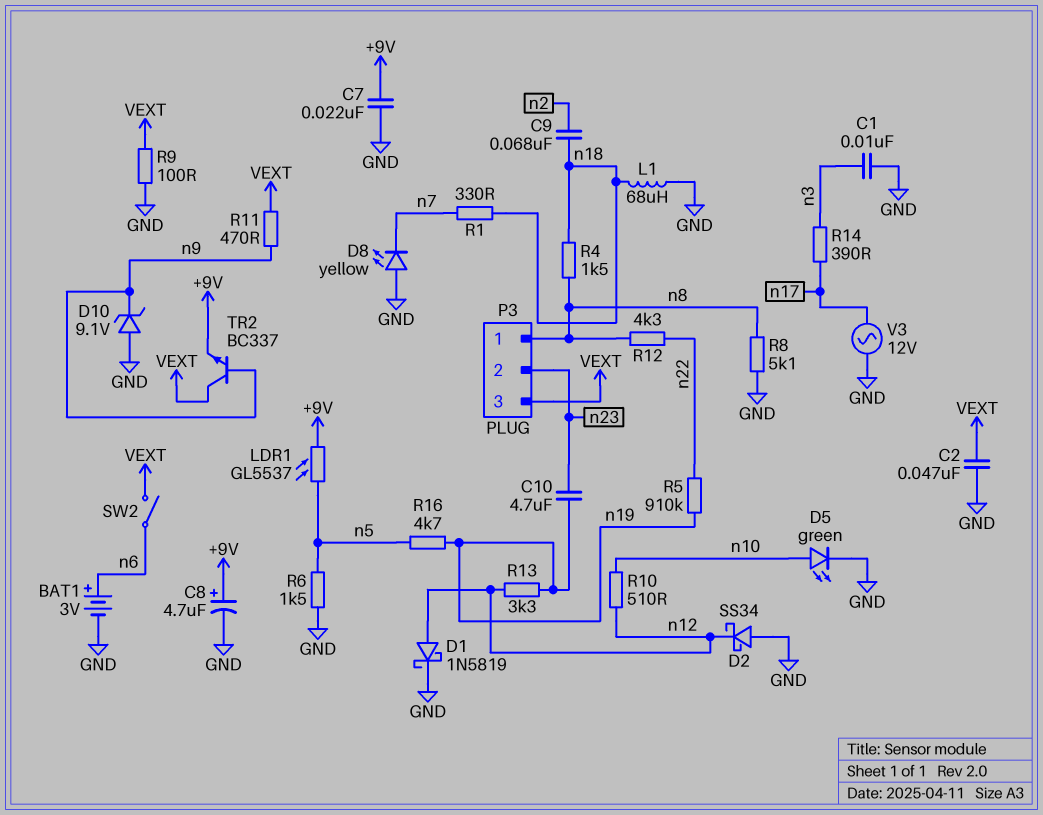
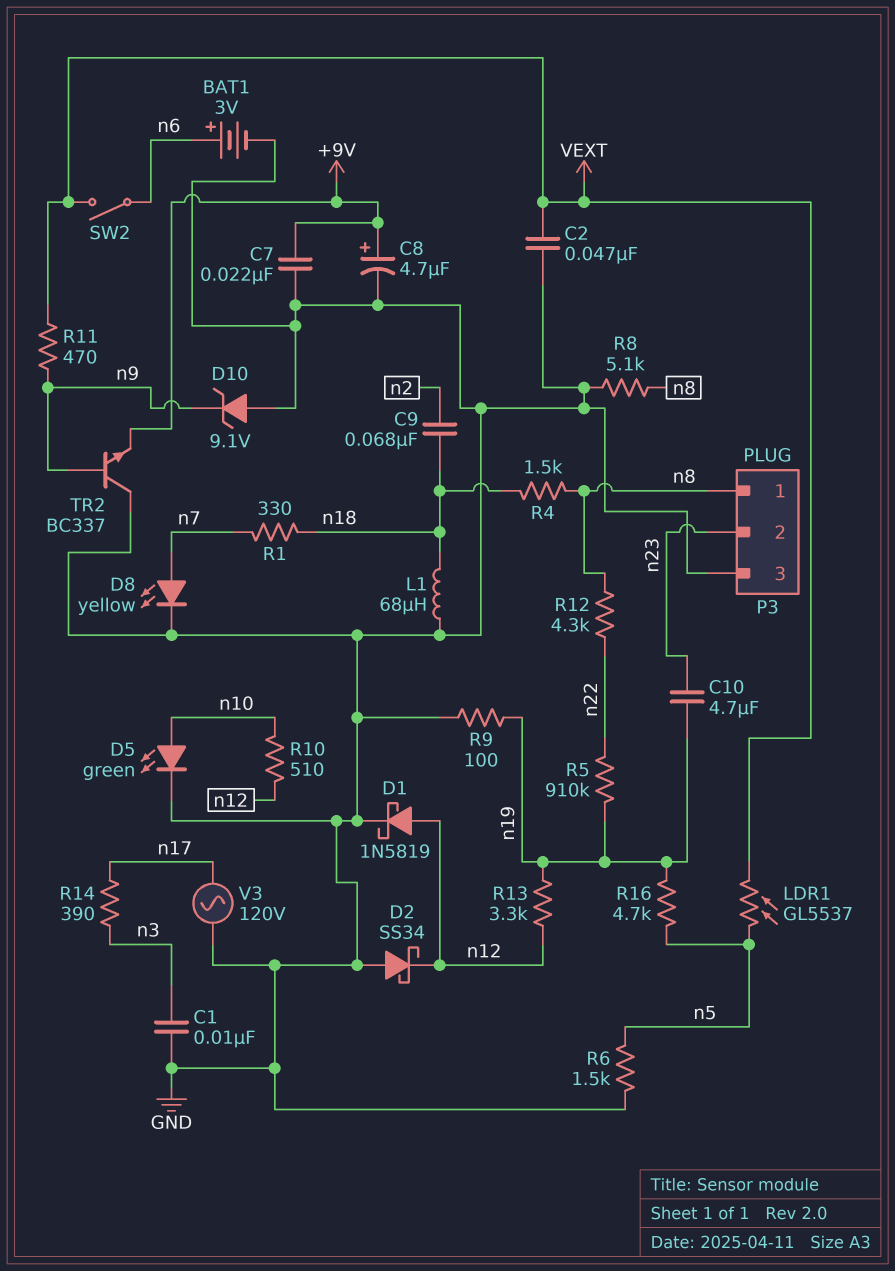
D8: LED yellow (A GND, K n7) -> LED yellow (A n7, K GND)
LDR1: GL5537 (+9V, n5) -> GL5537 (VEXT, n5)
P3 pin 3: VEXT -> GND
R9: 100 (GND, VEXT) -> 100 (GND, n19)
TR2: NPN BC337 (B n9, C VEXT, E +9V) -> NPN BC337 (B n9, C GND, E +9V)
V3: AC 12V (GND, n17) -> AC 120V (GND, n17)

